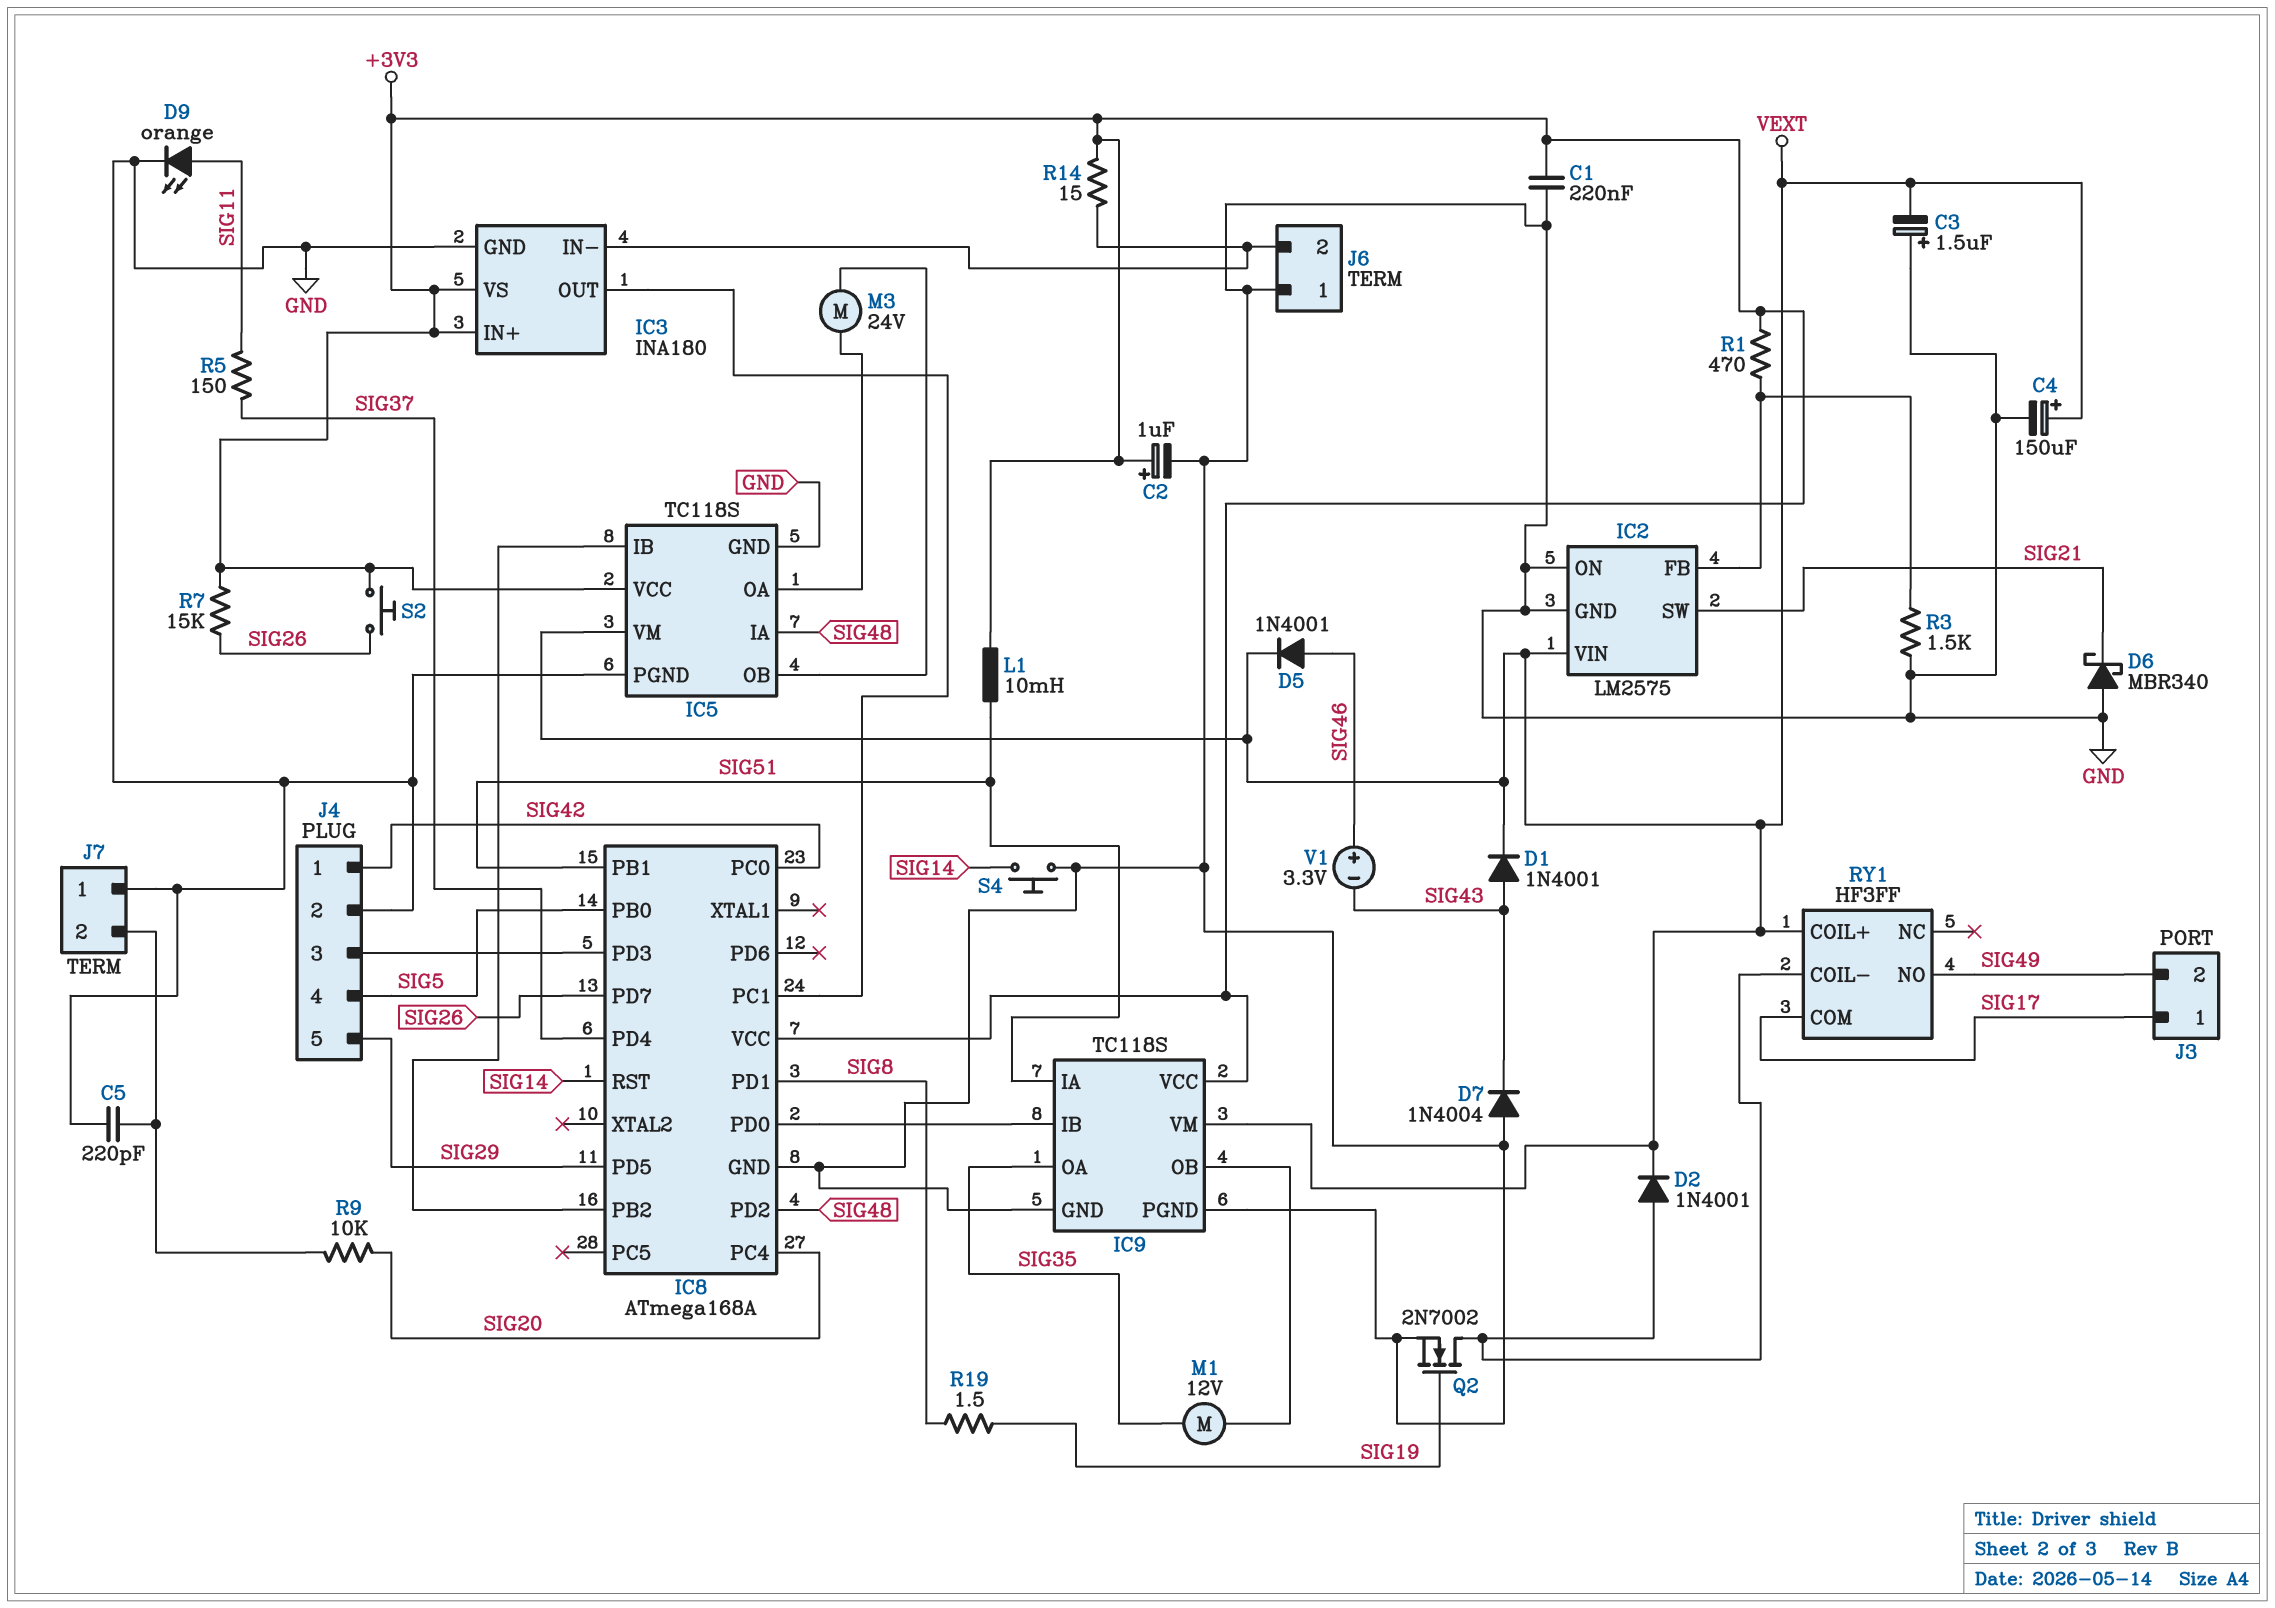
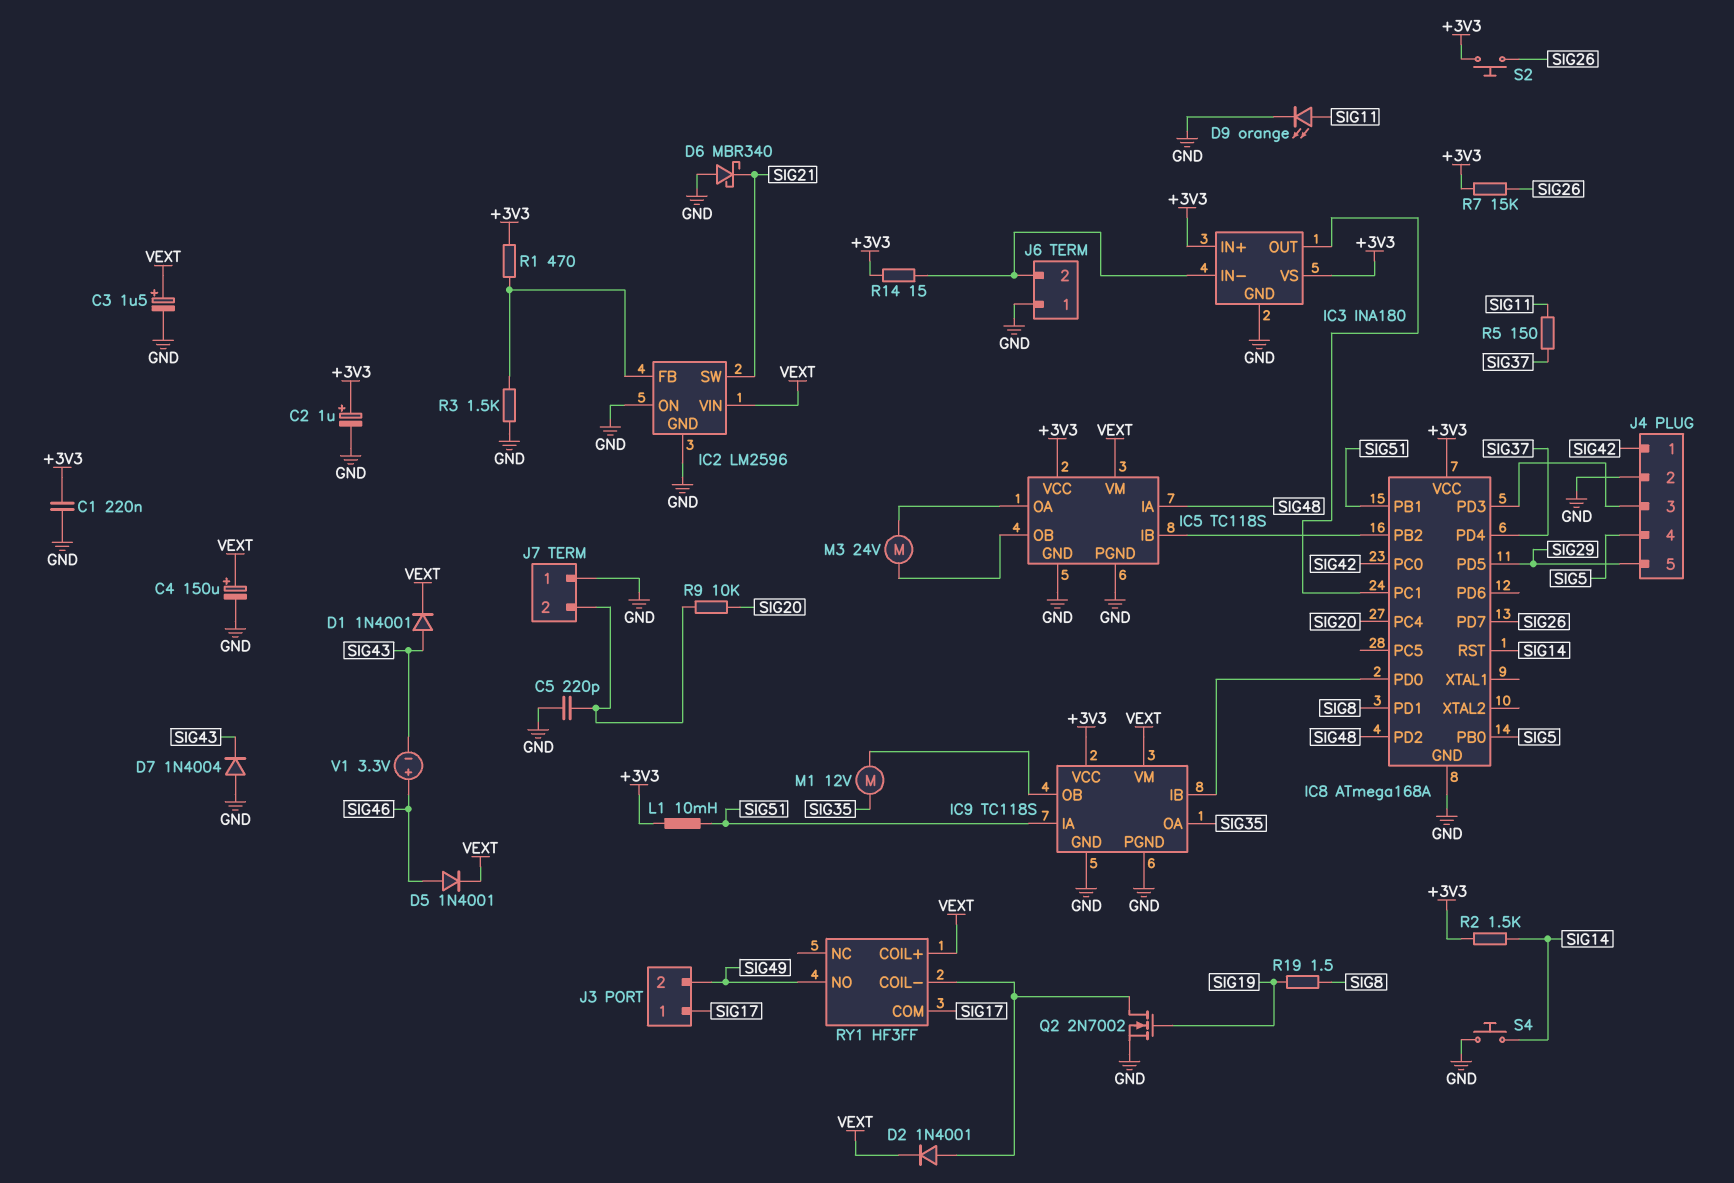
C3: 1.5uF (plus GND, minus VEXT) -> 1.5uF (plus VEXT, minus GND)
IC2: LM2575 -> LM2596
R2: none -> 1.5k (+3V3, SIG14)

